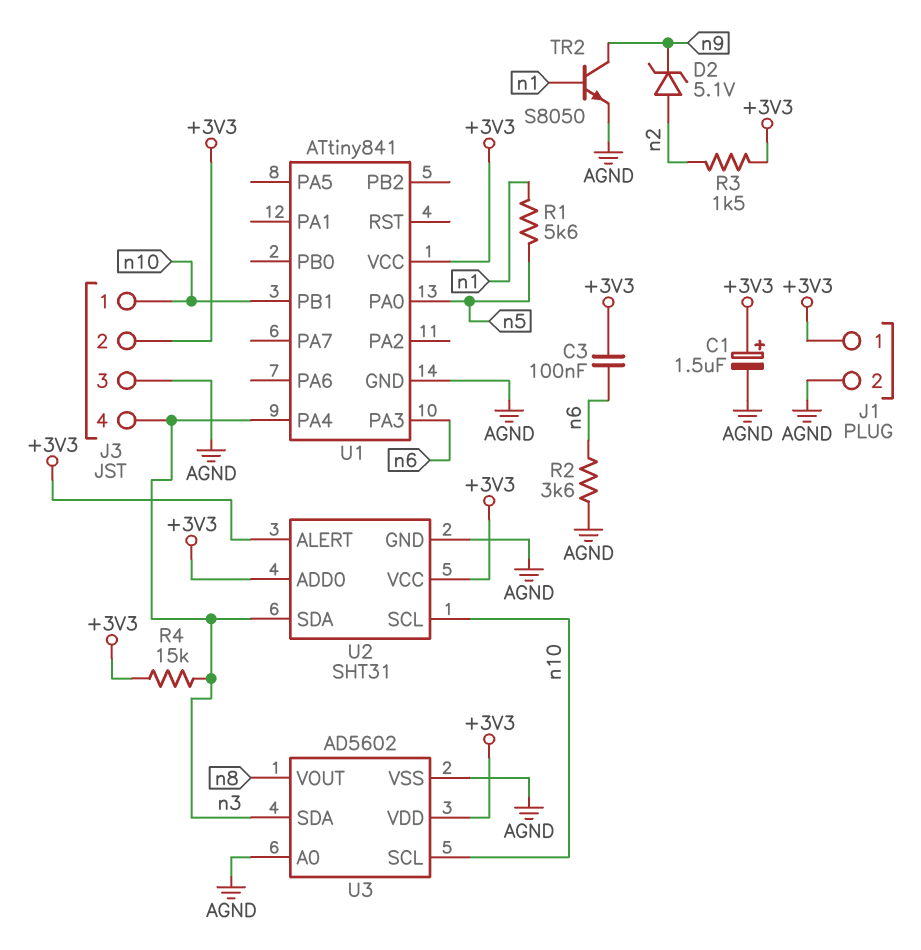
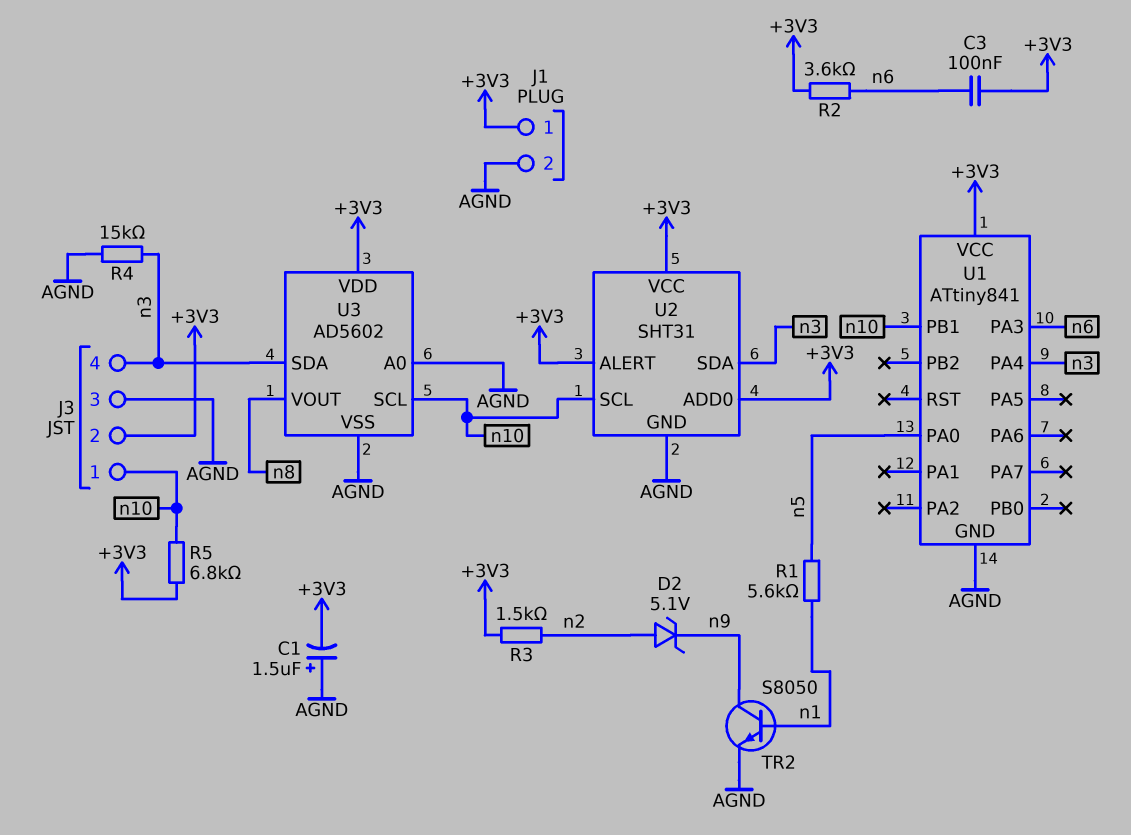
C1: 1.5uF (plus +3V3, minus AGND) -> 1.5uF (plus AGND, minus +3V3)
R2: 3.6k (AGND, n6) -> 3.6k (+3V3, n6)
R4: 15k (+3V3, n3) -> 15k (AGND, n3)
R5: none -> 6.8k (+3V3, n10)

